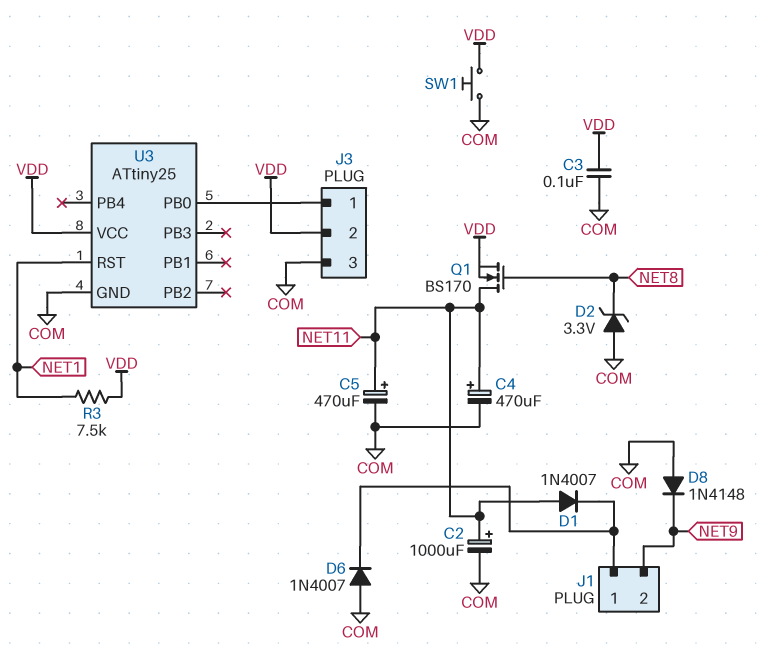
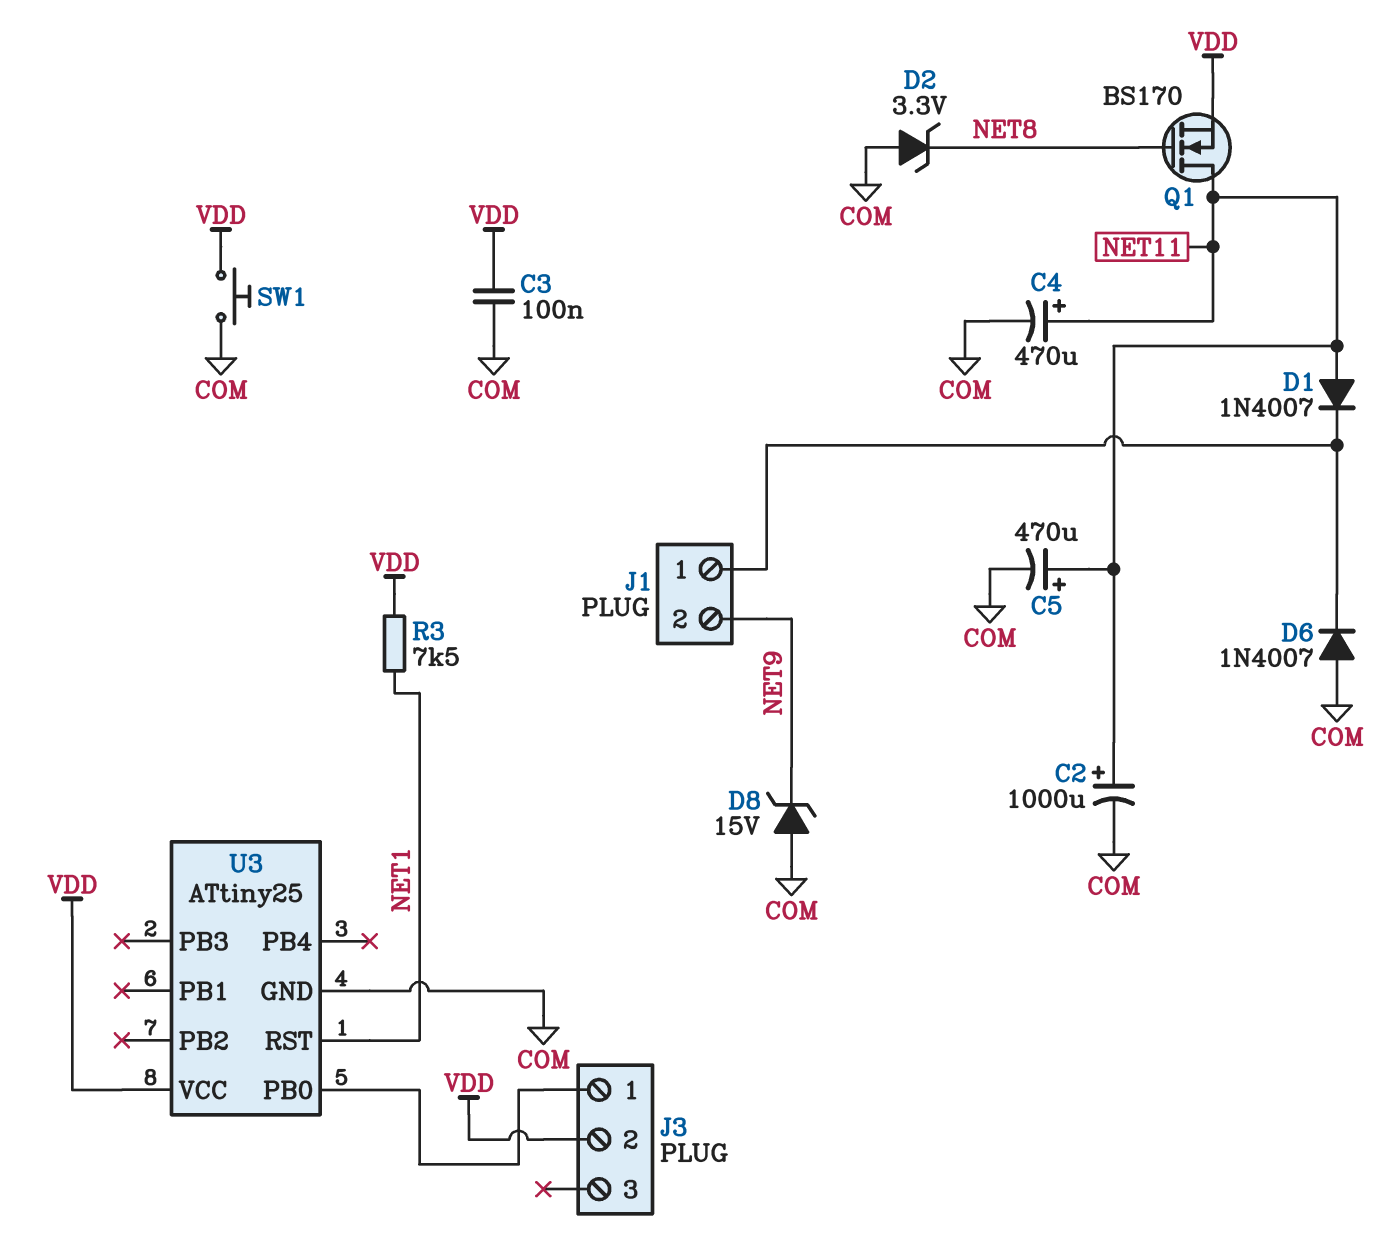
D8: diode 1N4148 (A COM, K NET9) -> zener 15V (A COM, K NET9)
J3 pin 3: COM -> none

